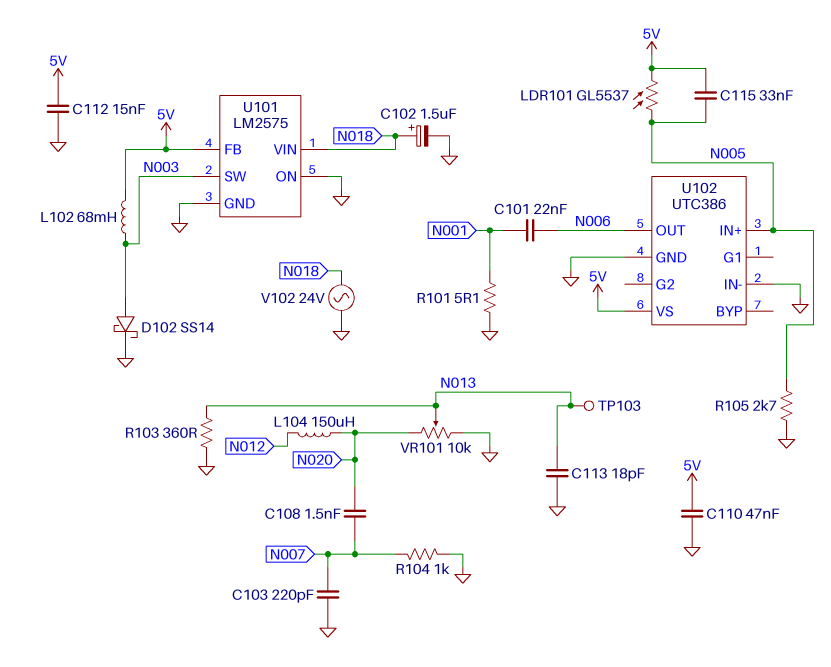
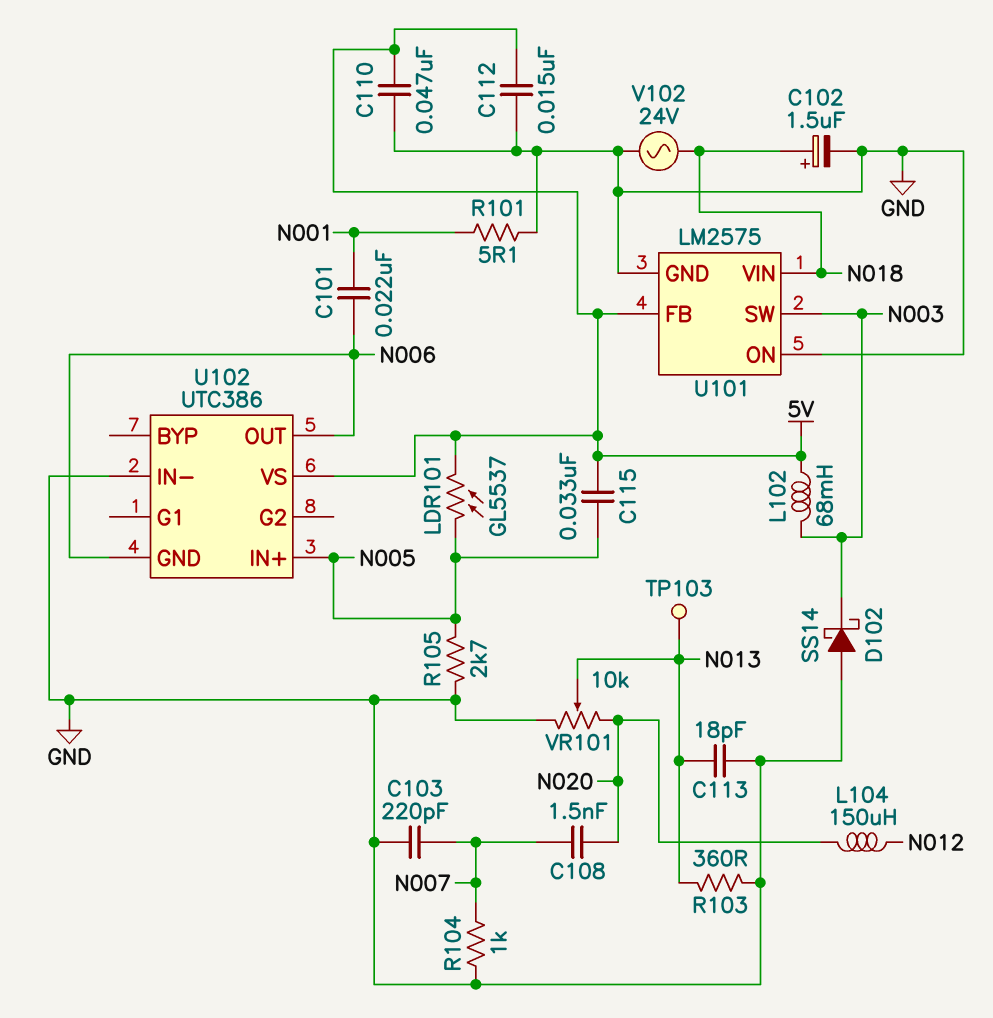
D102: schottky SS14 (A N003, K GND) -> schottky SS14 (A GND, K N003)
U102 pin GND: GND -> N006

